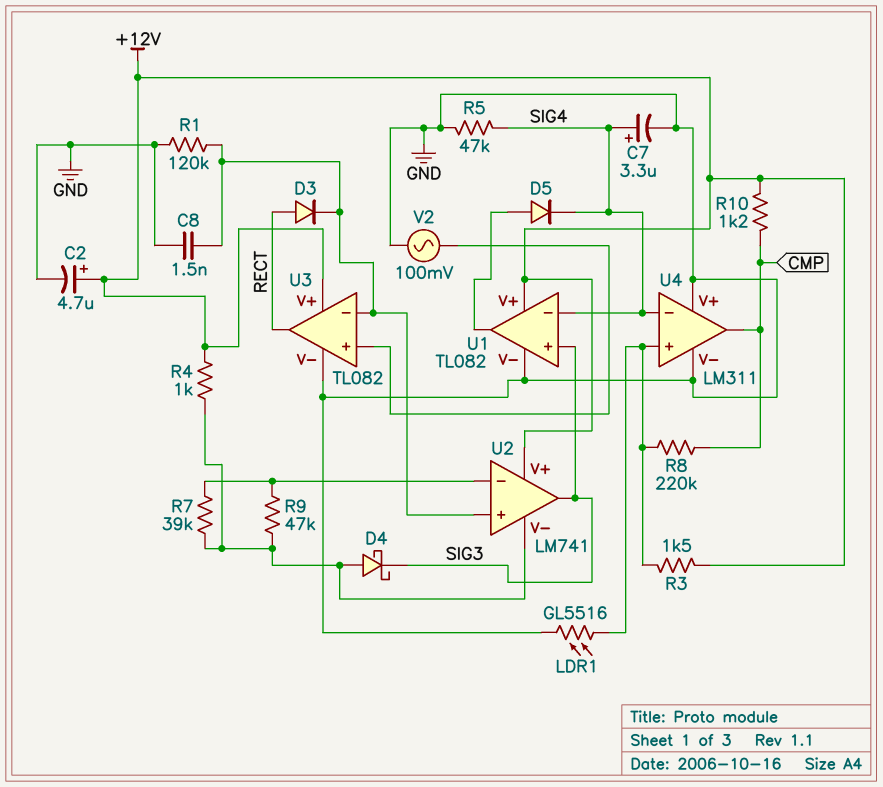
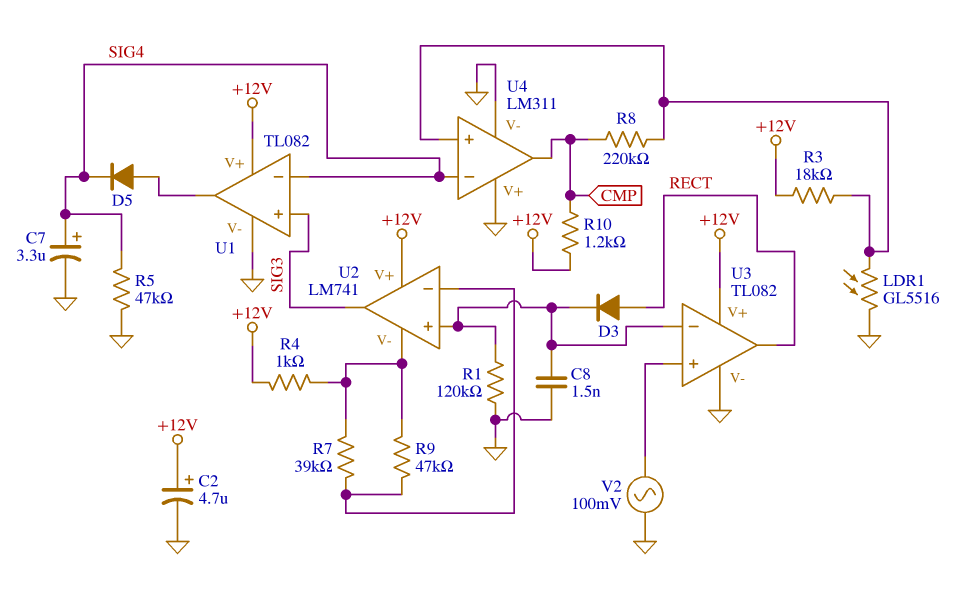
D4: schottky (A U2/V-, K SIG3) -> none
R3: 1.5k (+12V, U4/in+) -> 18k (+12V, U4/in+)

